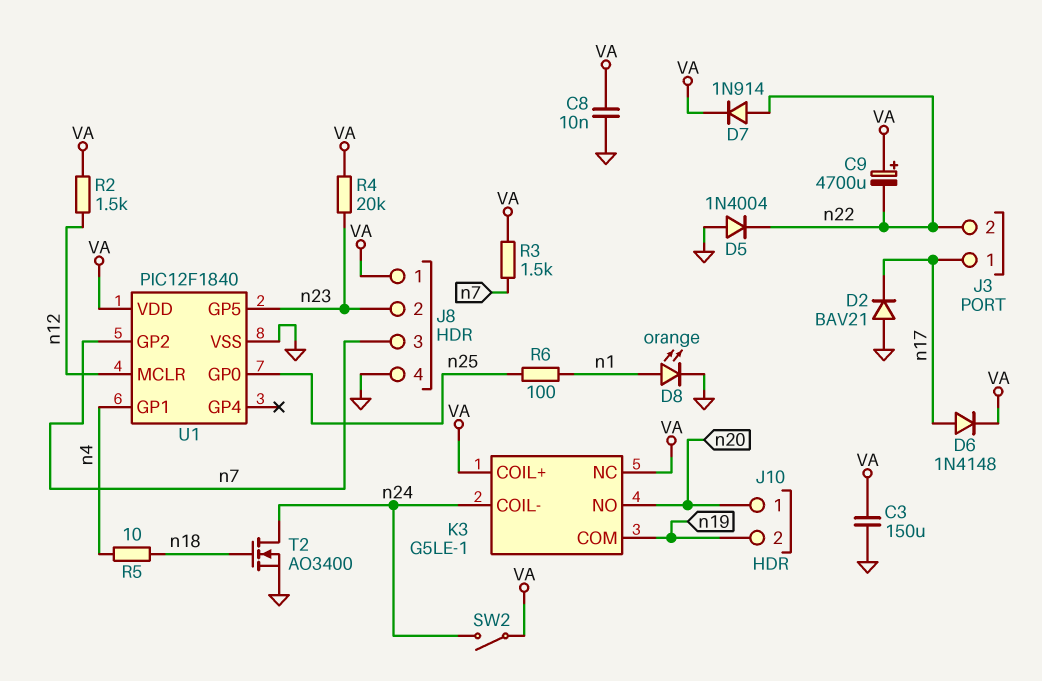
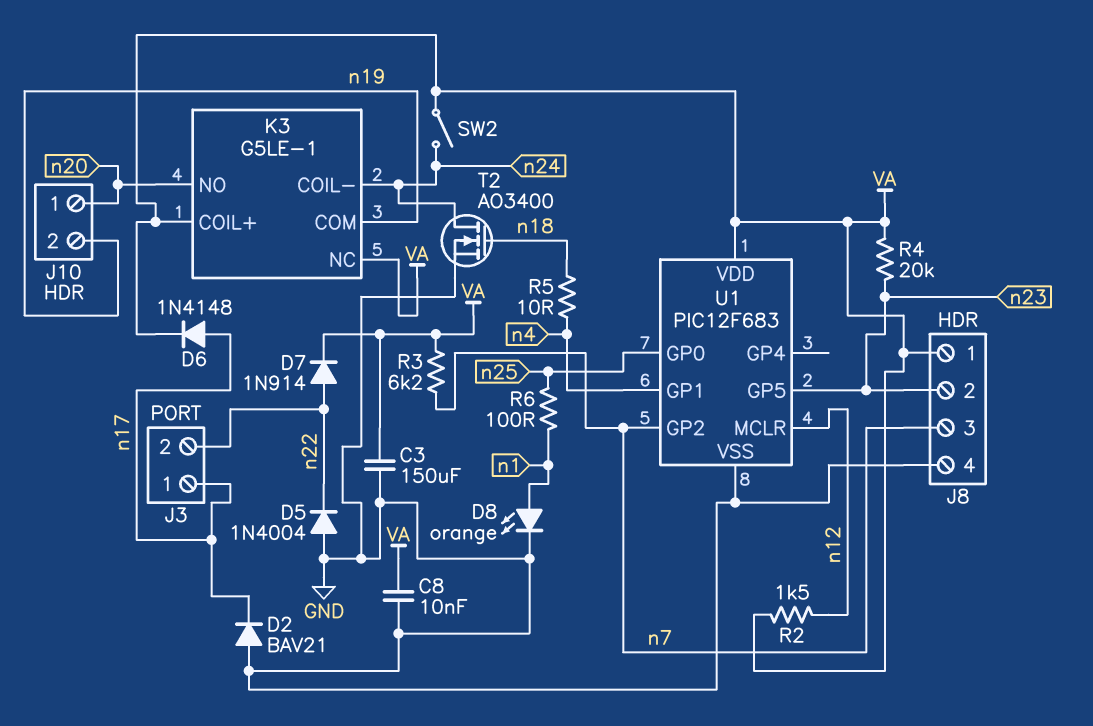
C9: 4700uF (plus VA, minus n22) -> none
R3: 1.5k (VA, n7) -> 6.2k (VA, n7)
U1: PIC12F1840 -> PIC12F683

